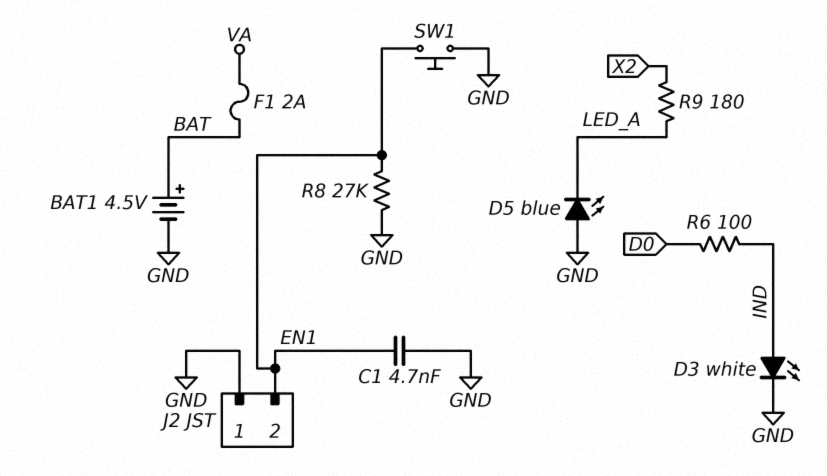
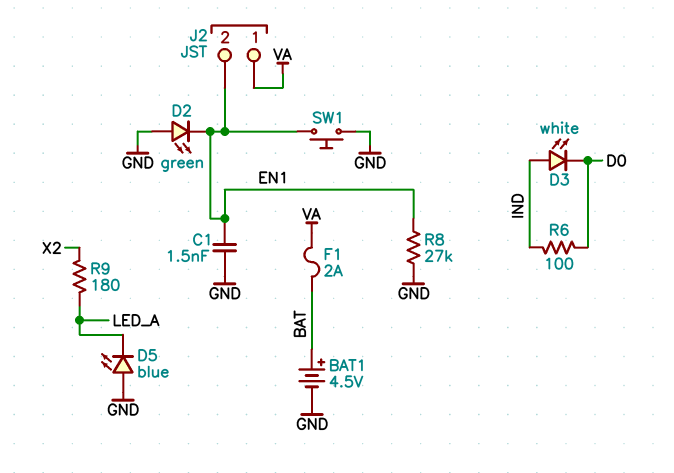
C1: 4.7nF (EN1, GND) -> 1.5nF (EN1, GND)
D2: none -> LED green (A GND, K EN1)
D3: LED white (A IND, K GND) -> LED white (A IND, K D0)
J2 pin 1: GND -> VA

